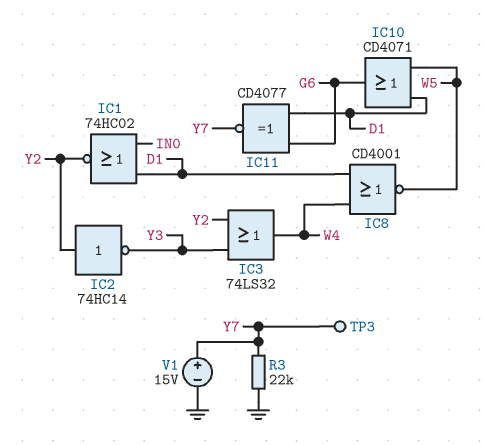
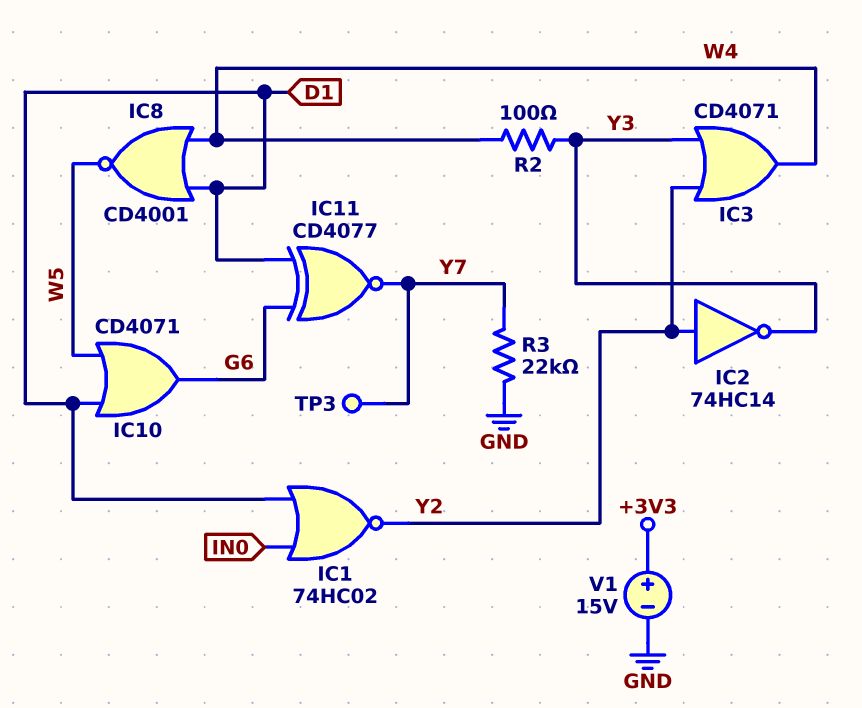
IC3: OR 74LS32 (in Y2, in Y3, out W4) -> OR CD4071 (in Y2, in Y3, out W4)
R2: none -> 100 (W4, Y3)
V1: 15V (plus Y7, minus GND) -> 15V (plus +3V3, minus GND)

